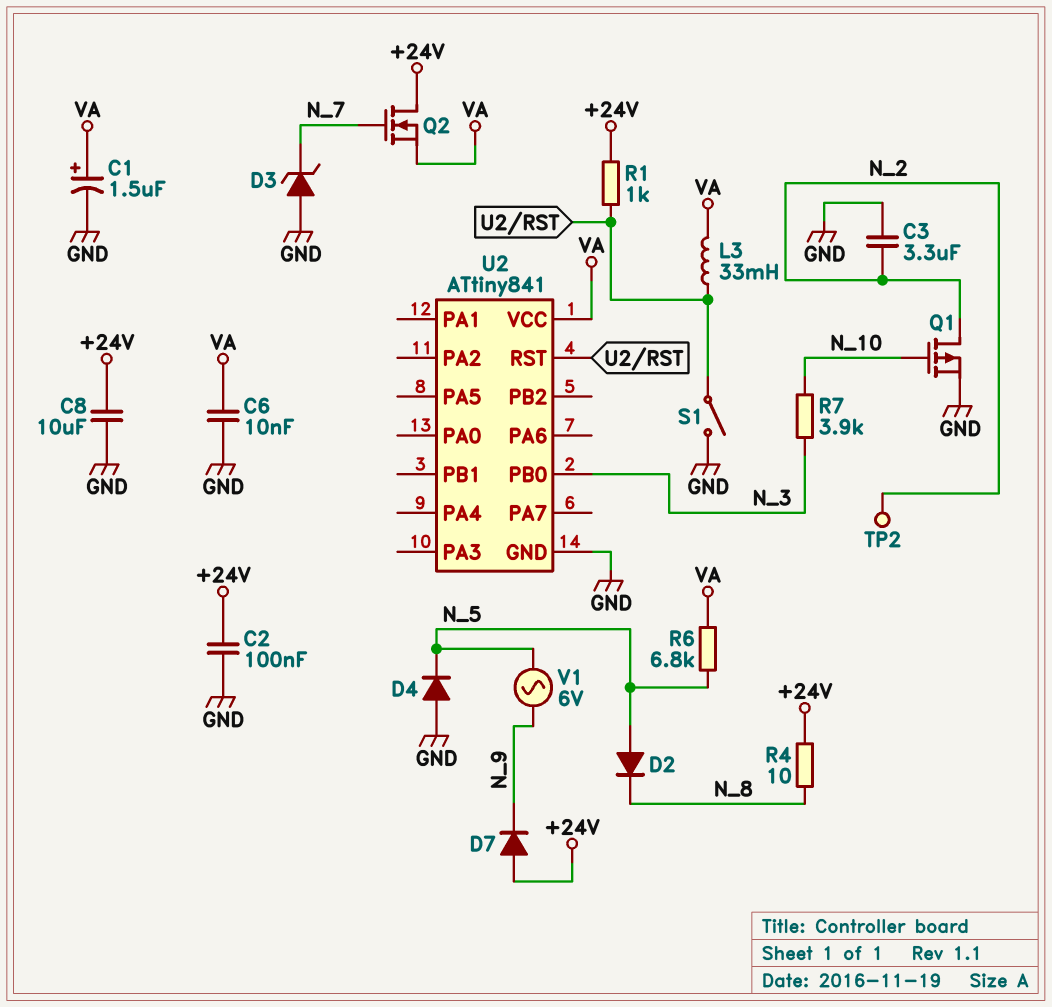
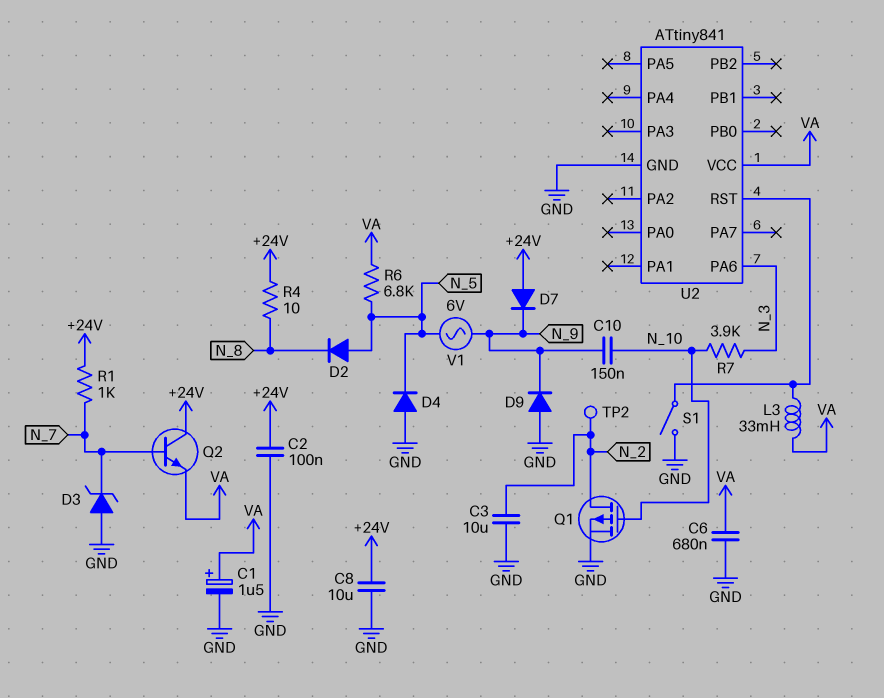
C3: 3.3uF (GND, N_2) -> 10uF (GND, N_2)
C6: 10nF (GND, VA) -> 680nF (GND, VA)
C10: none -> 150nF (N_9, N_10)
D9: none -> diode (A GND, K N_9)
Q2: NMOS (G N_7, D +24V, S VA) -> NPN (B N_7, C +24V, E VA)
R1: 1k (+24V, U2/RST) -> 1k (+24V, N_7)
U2 pin PA6: none -> N_3
U2 pin PB0: N_3 -> none

